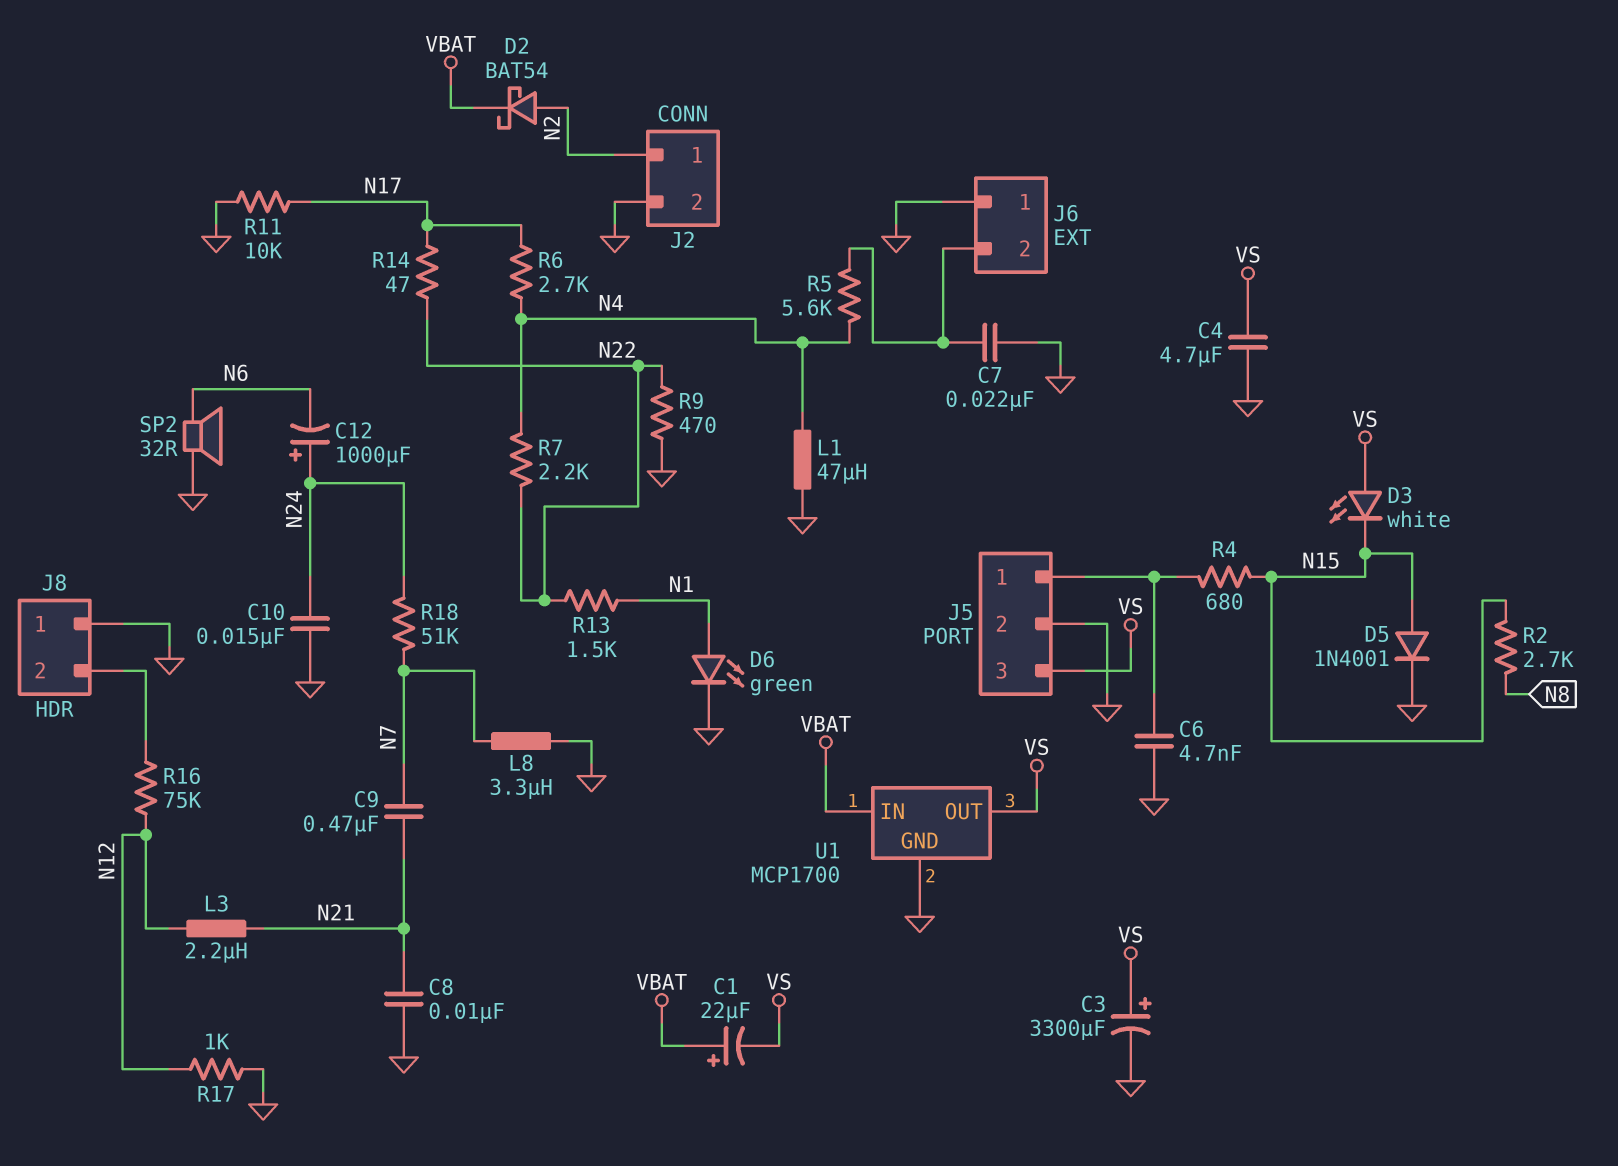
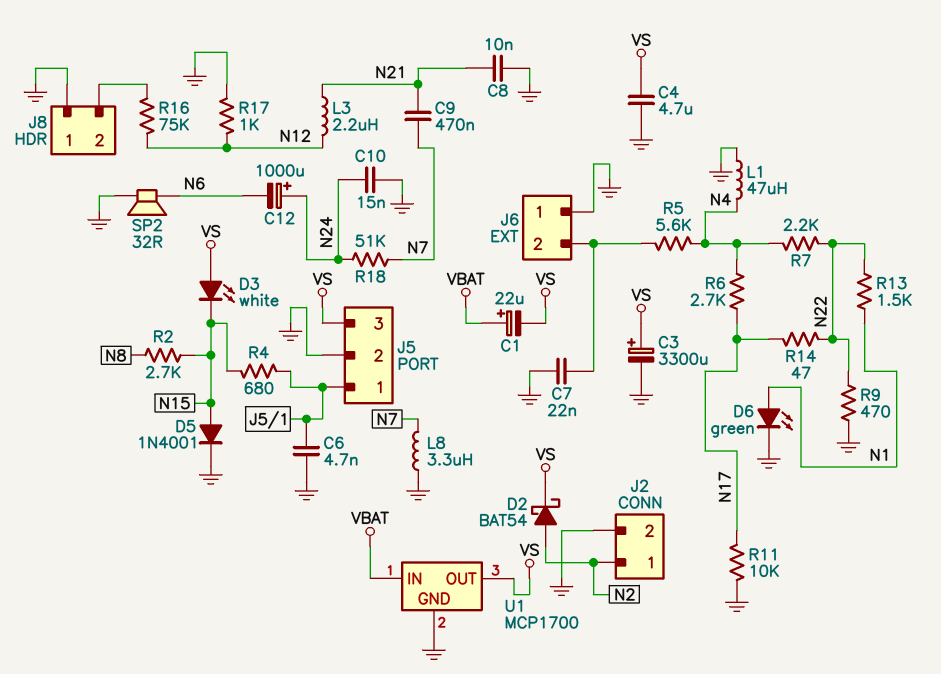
D2: schottky BAT54 (A N2, K VBAT) -> schottky BAT54 (A N2, K VS)

